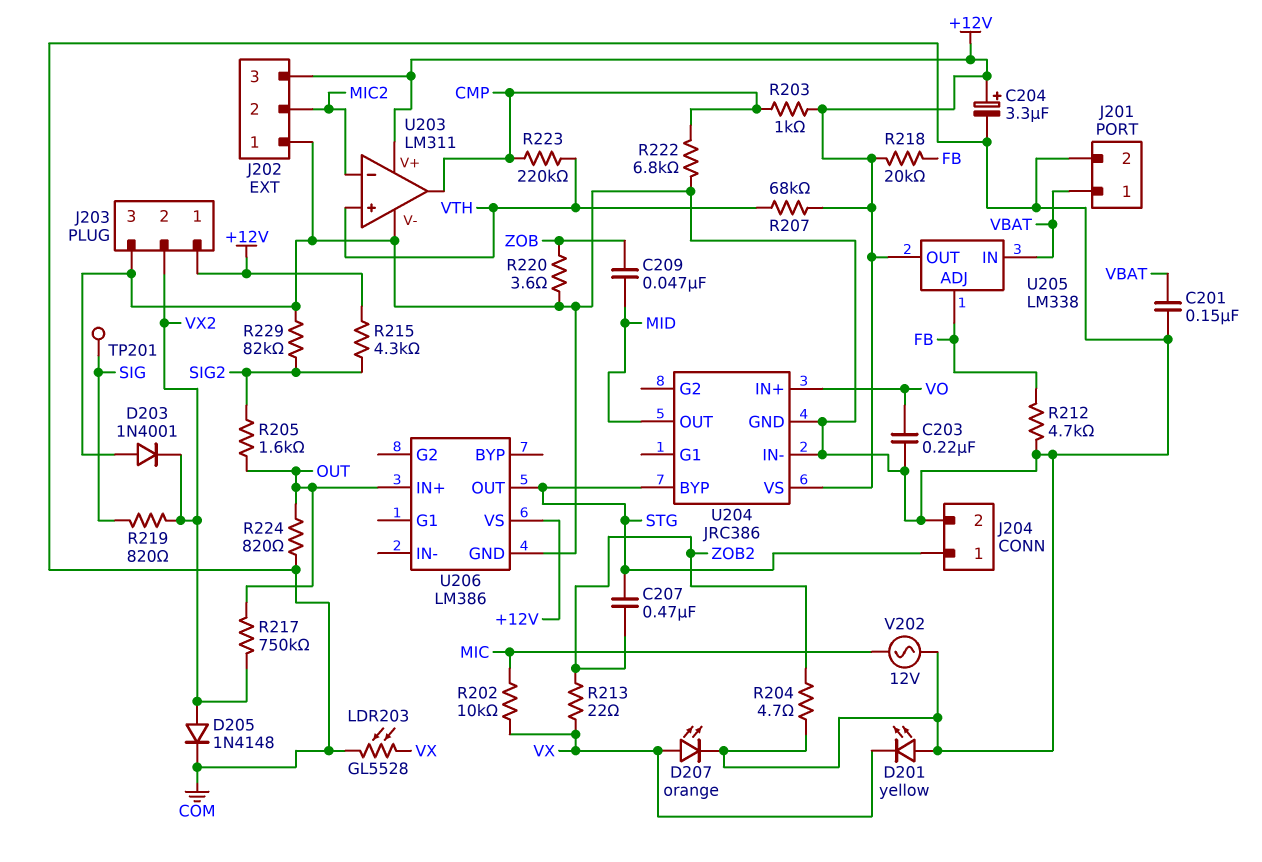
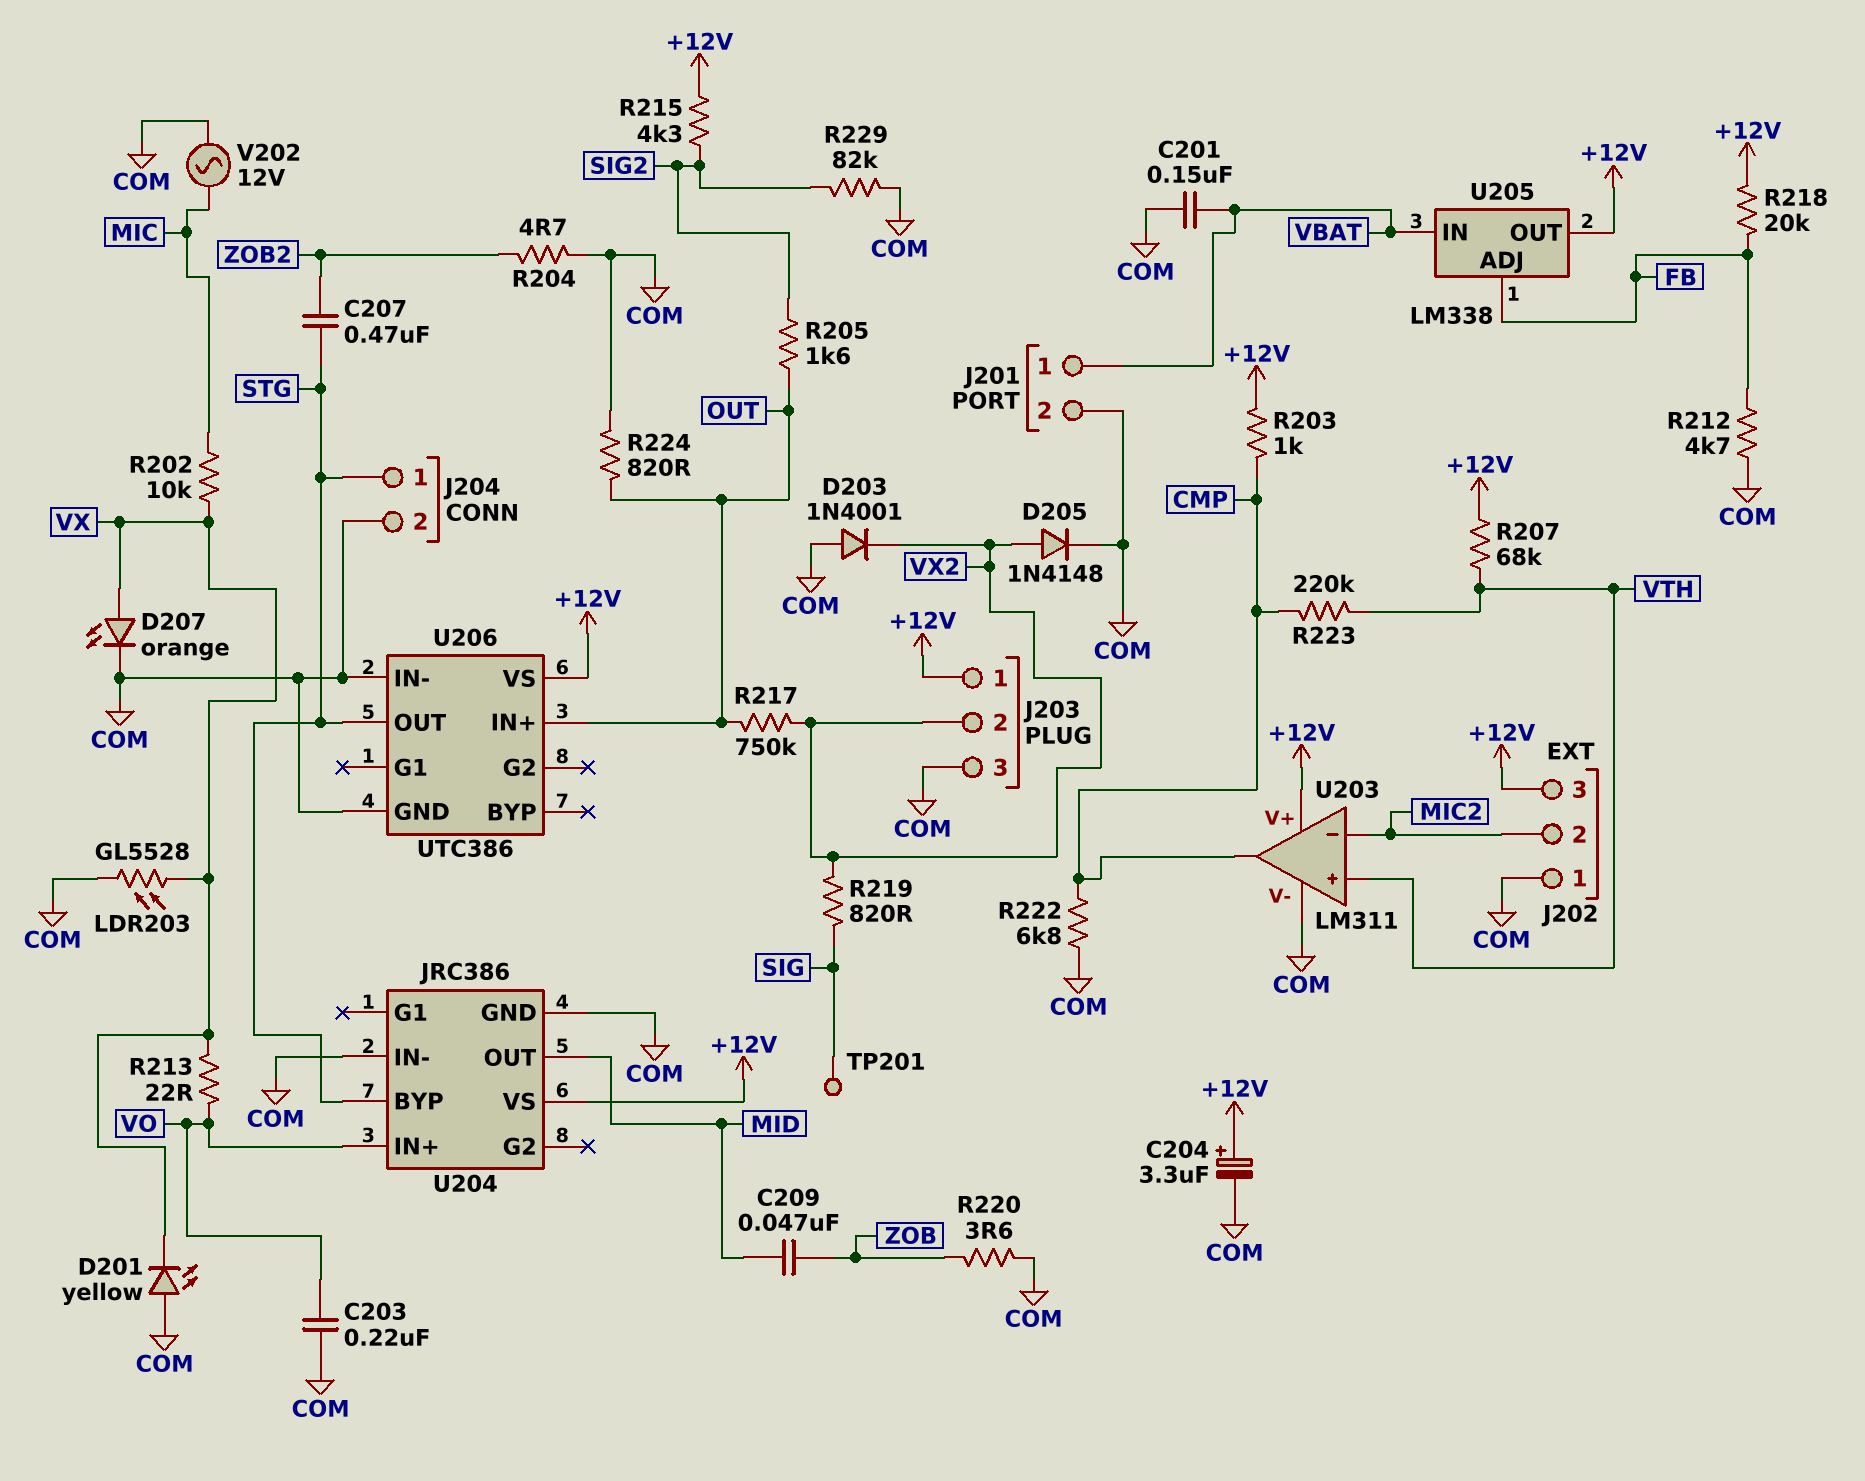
R213: 22 (VX, ZOB2) -> 22 (VO, VX)
U206: LM386 -> UTC386
U206 pin IN-: none -> COM

